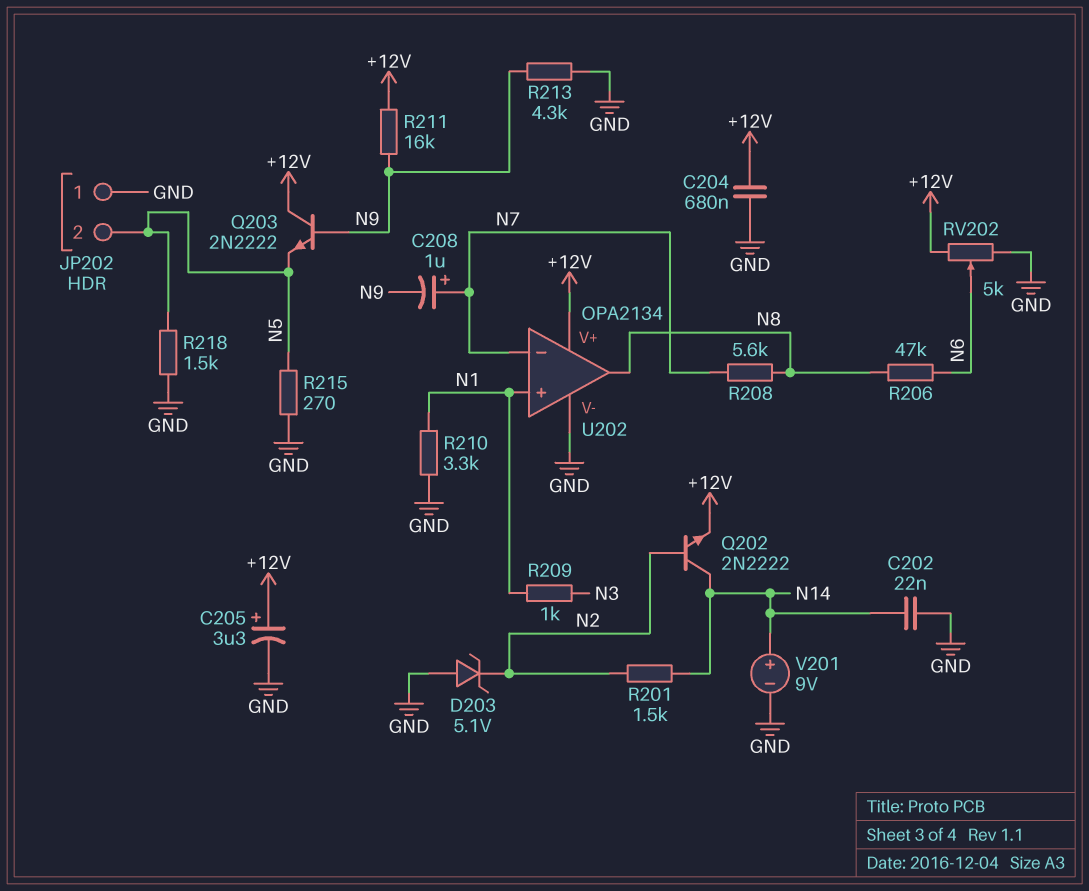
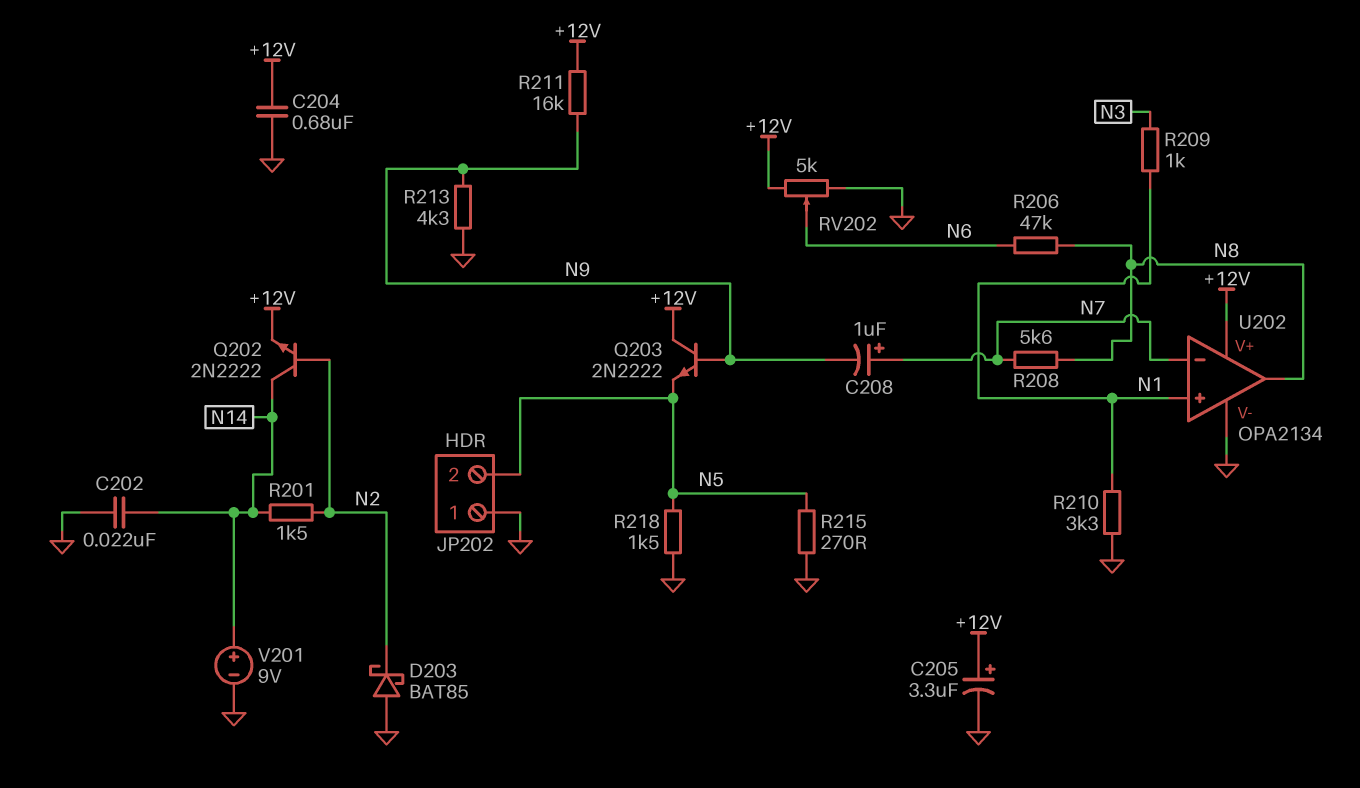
D203: zener 5.1V (A GND, K N2) -> schottky BAT85 (A GND, K N2)

